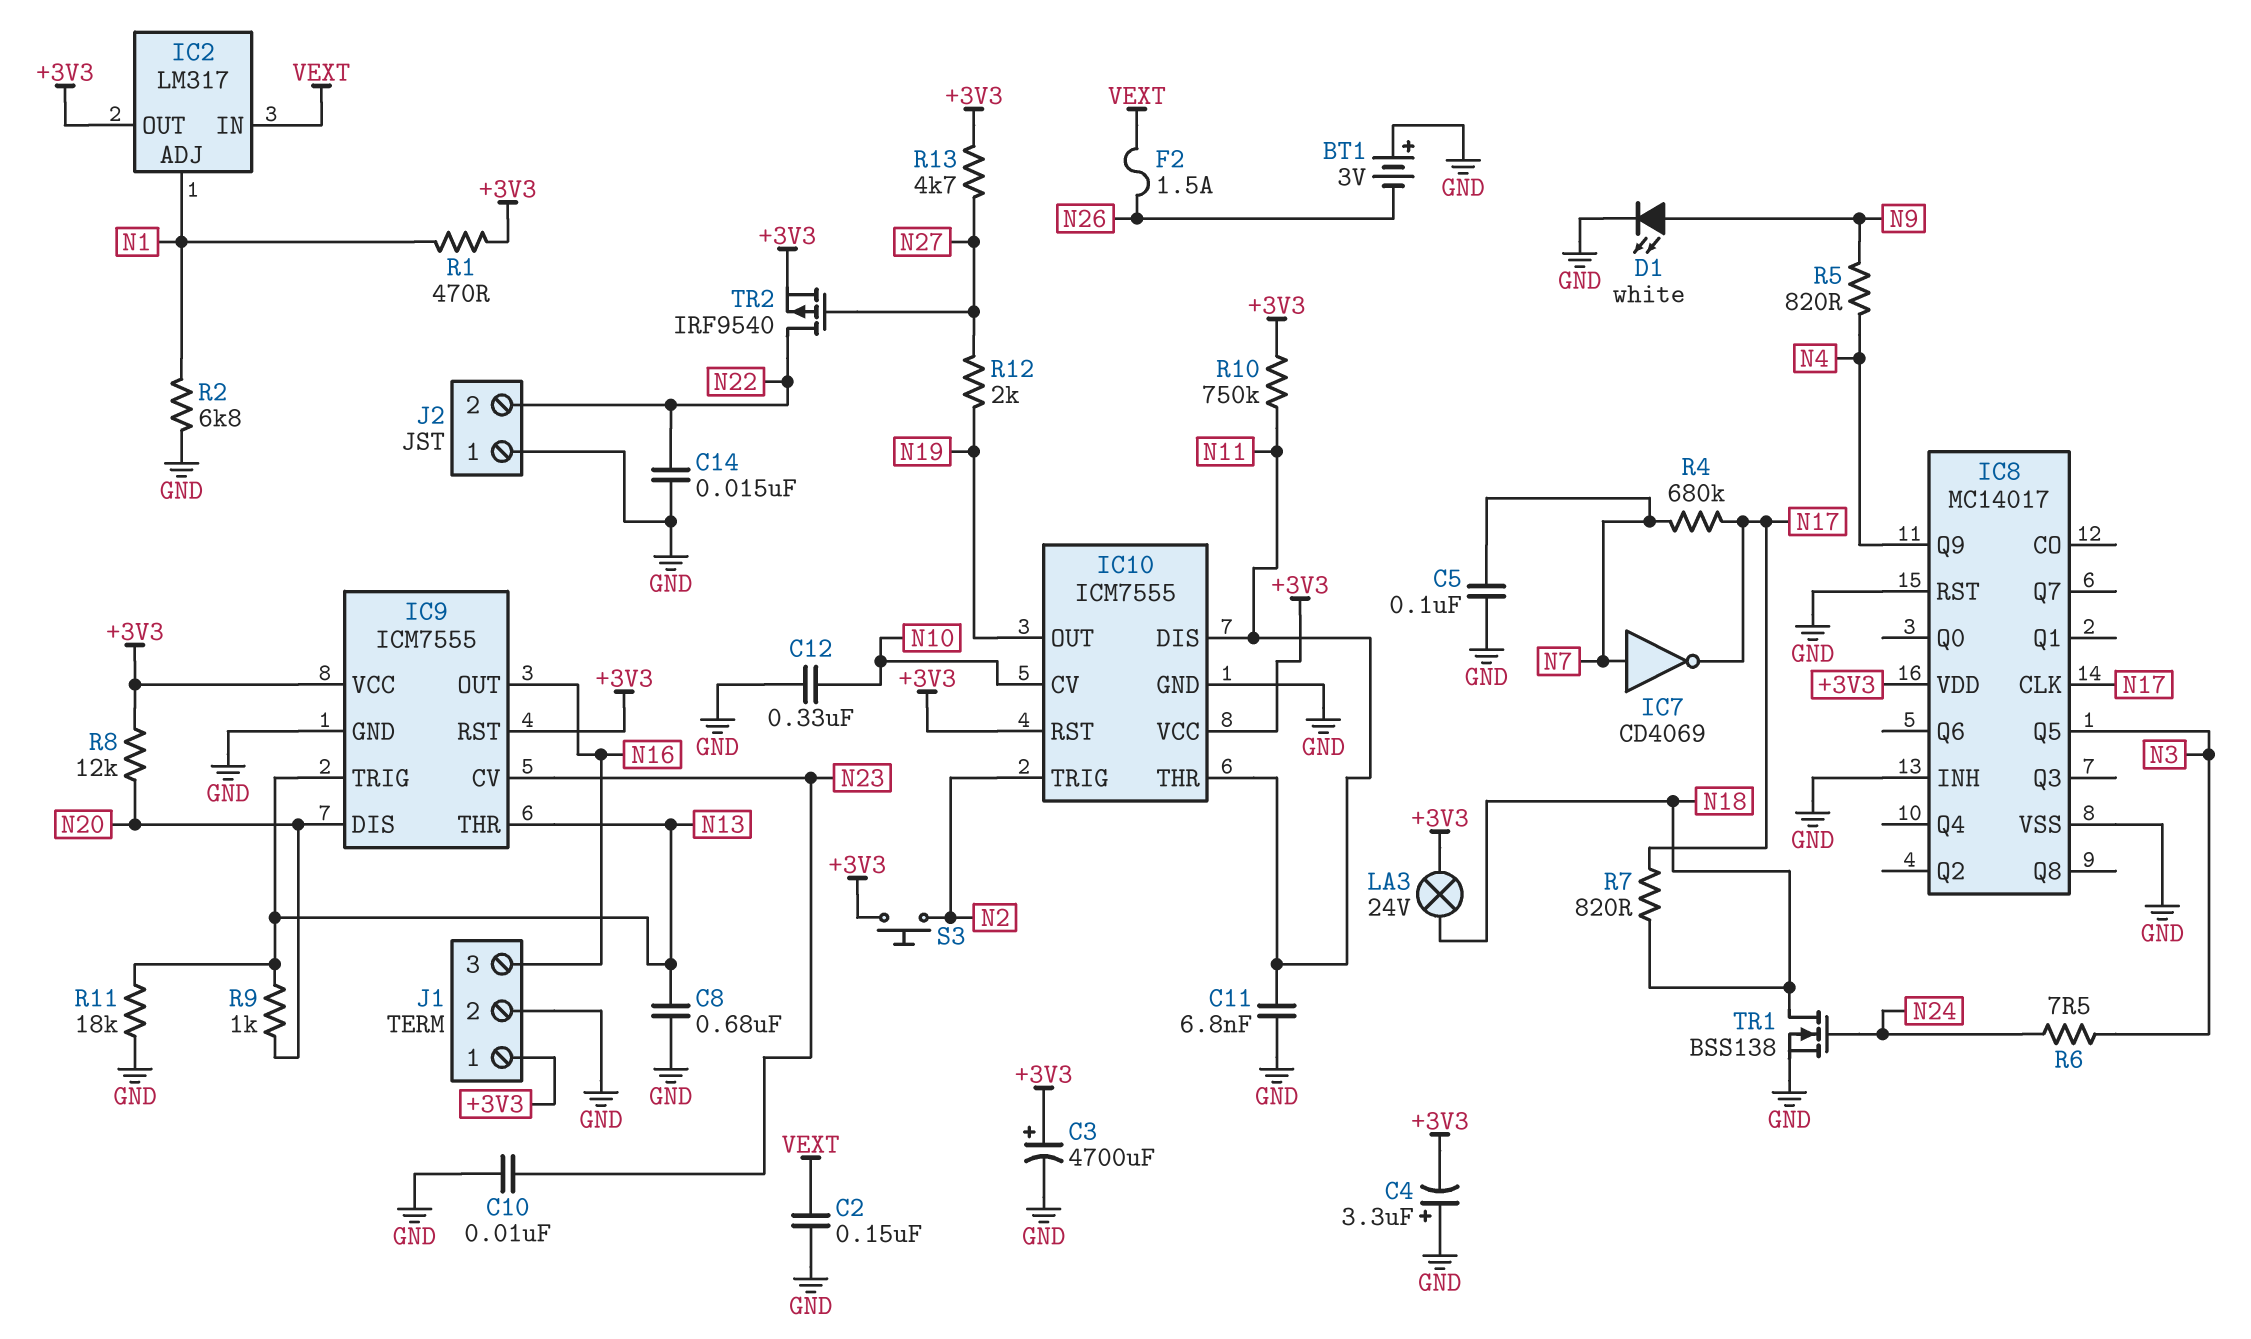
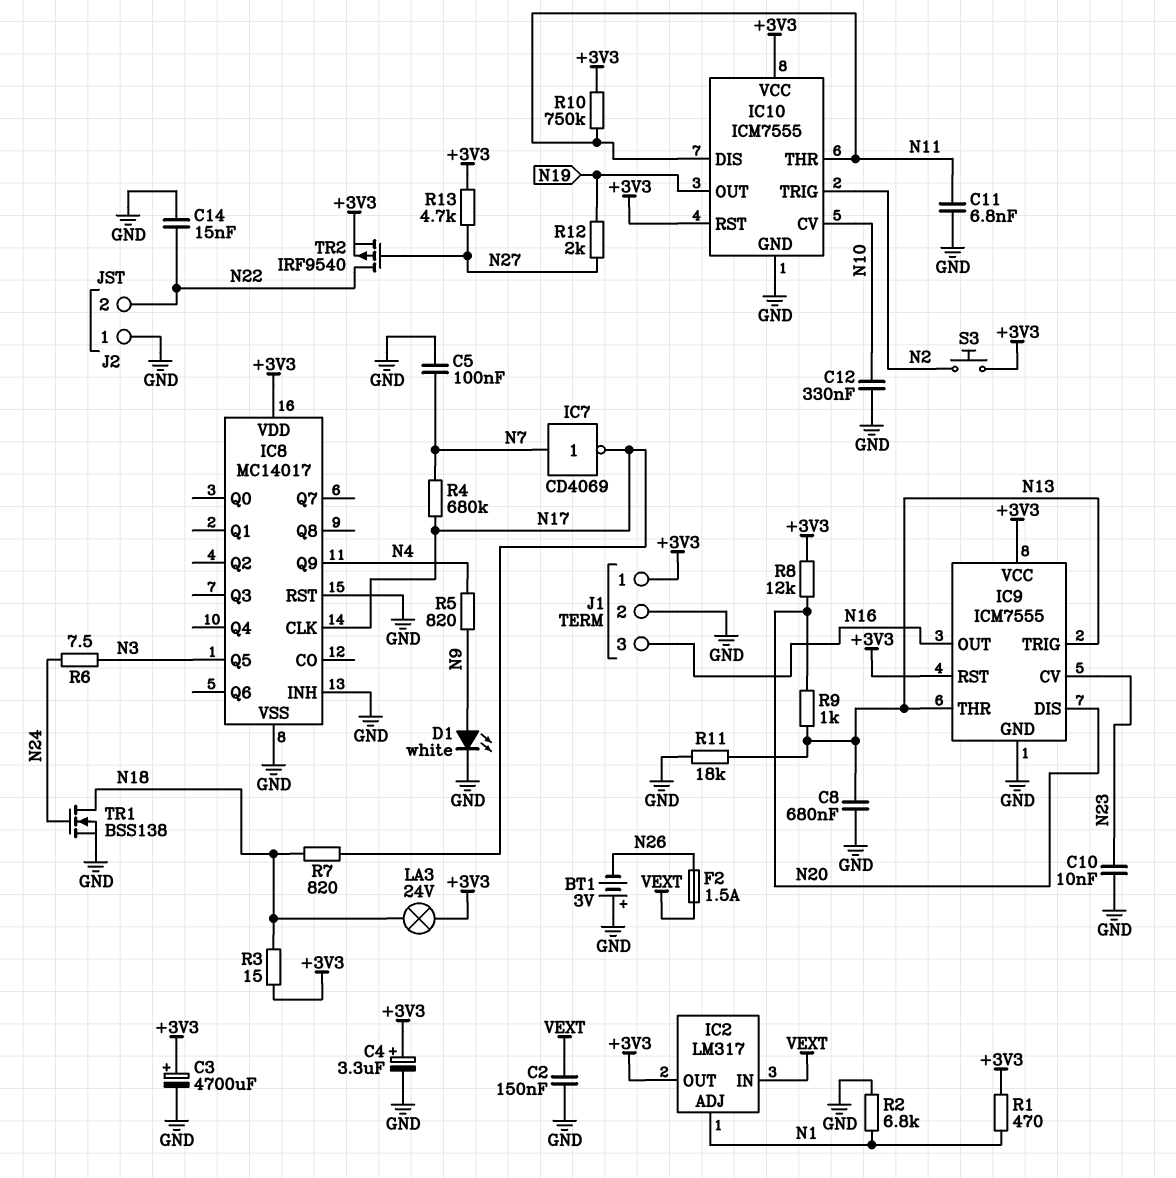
C4: 3.3uF (plus GND, minus +3V3) -> 3.3uF (plus +3V3, minus GND)
R3: none -> 15 (+3V3, N18)

